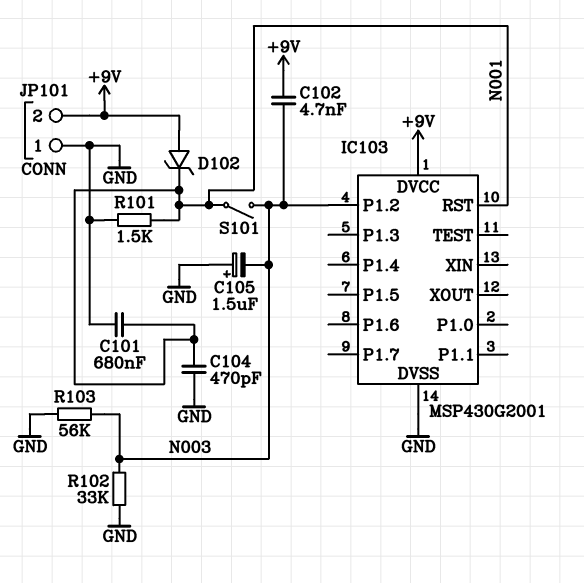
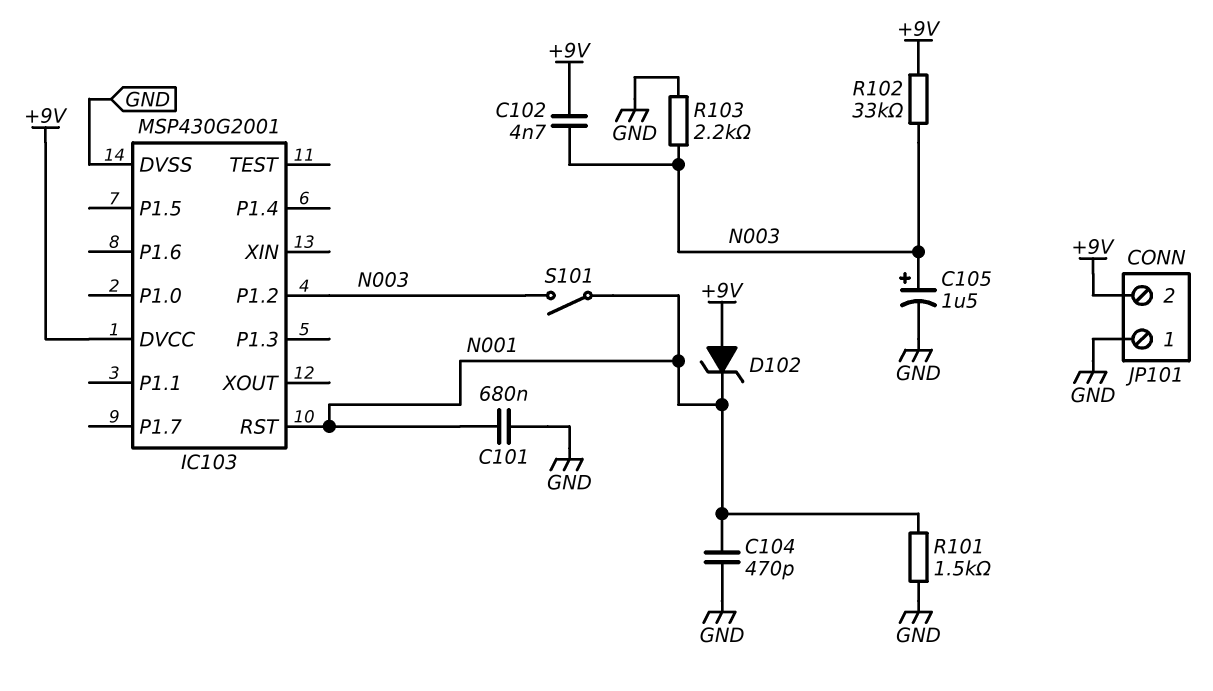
C105: 1.5uF (plus GND, minus N003) -> 1.5uF (plus N003, minus GND)
R102: 33k (GND, N003) -> 33k (+9V, N003)
R103: 56k (GND, N003) -> 2.2k (GND, N003)

